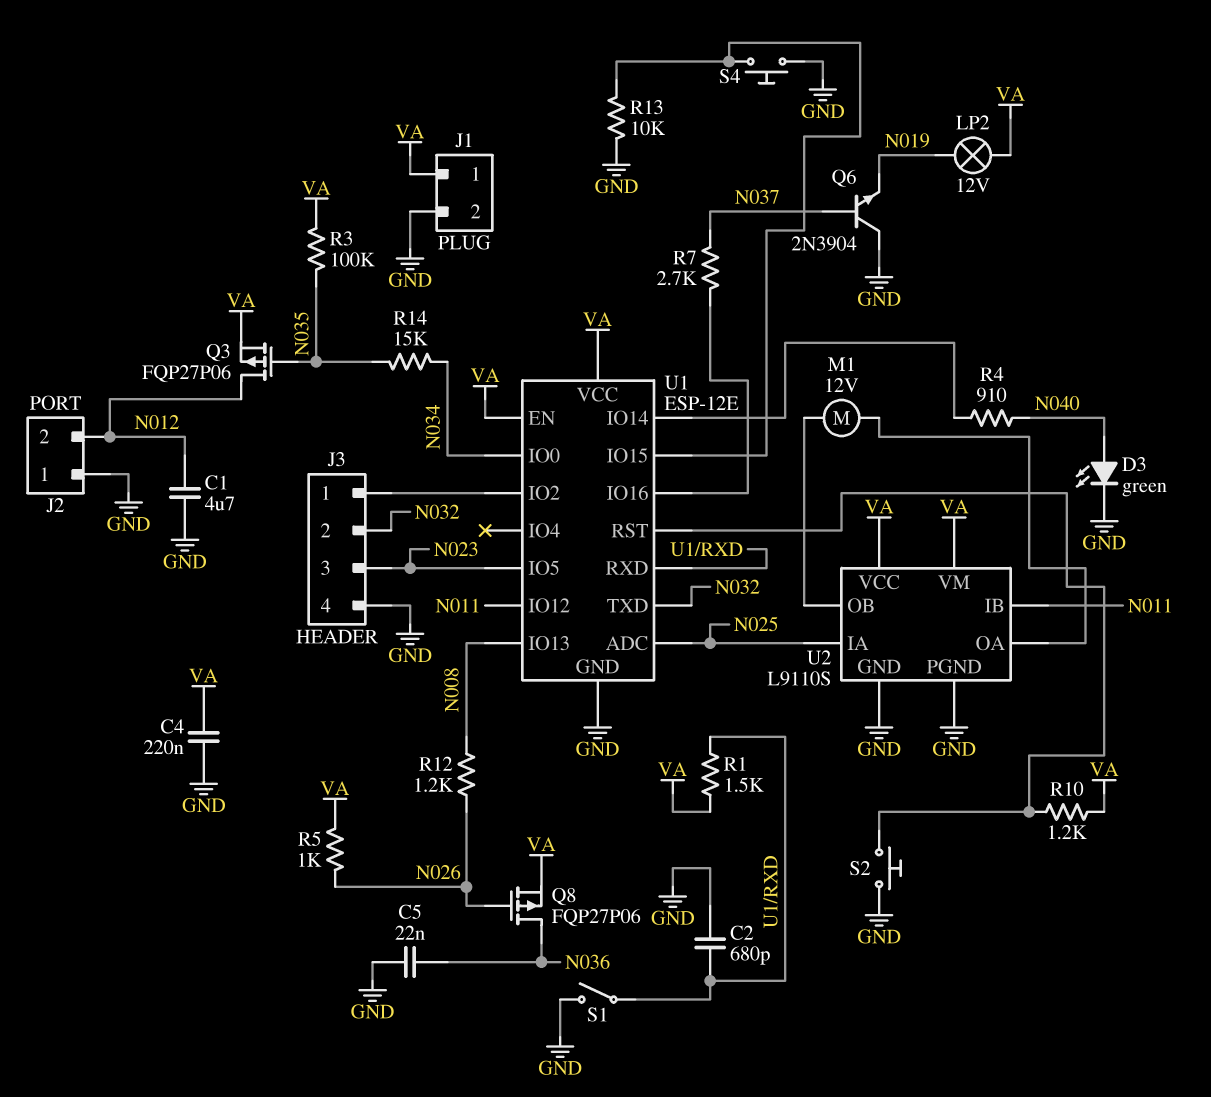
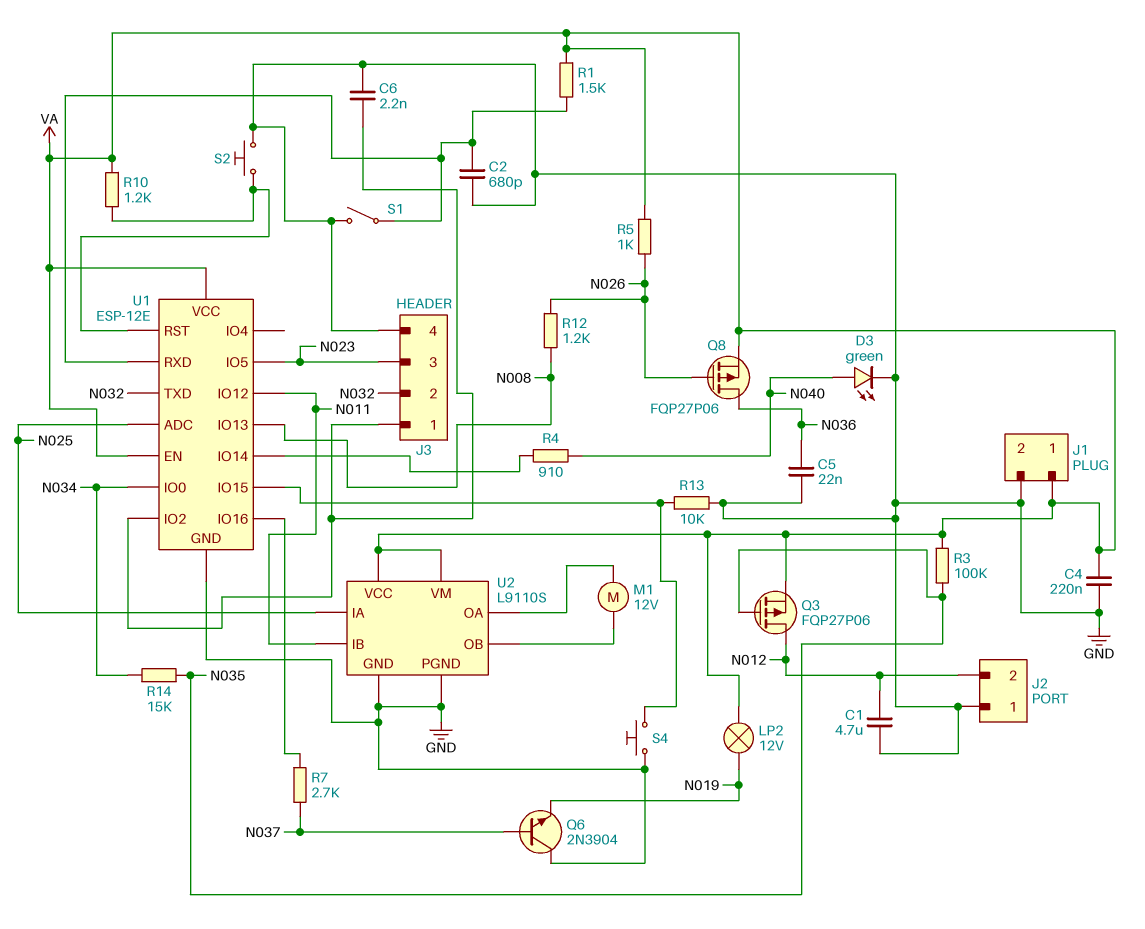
C6: none -> 2.2nF (GND, J3/1)

